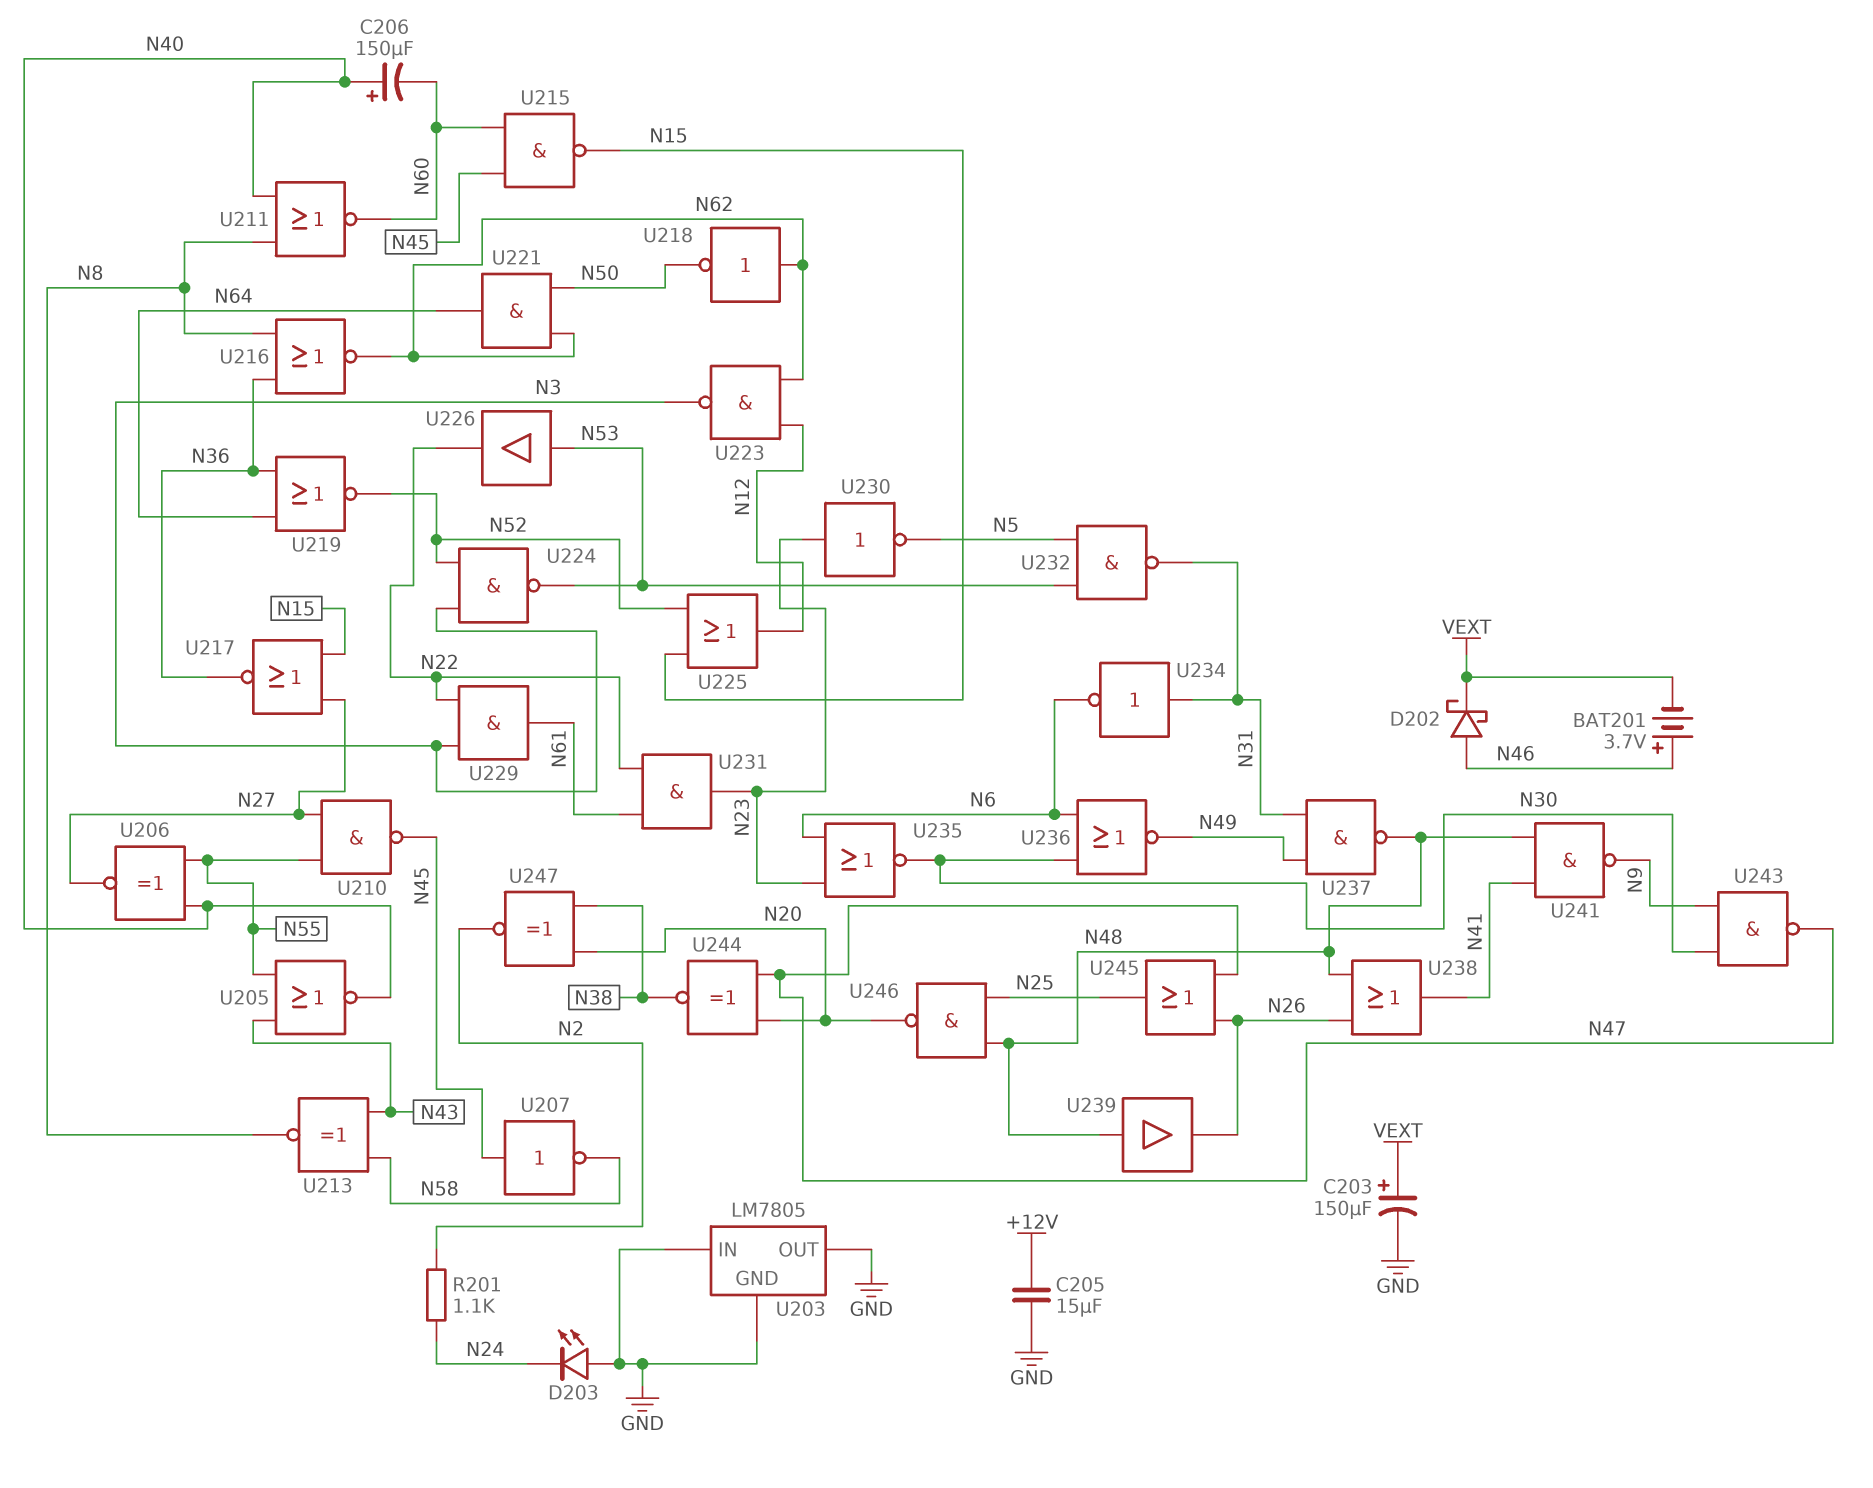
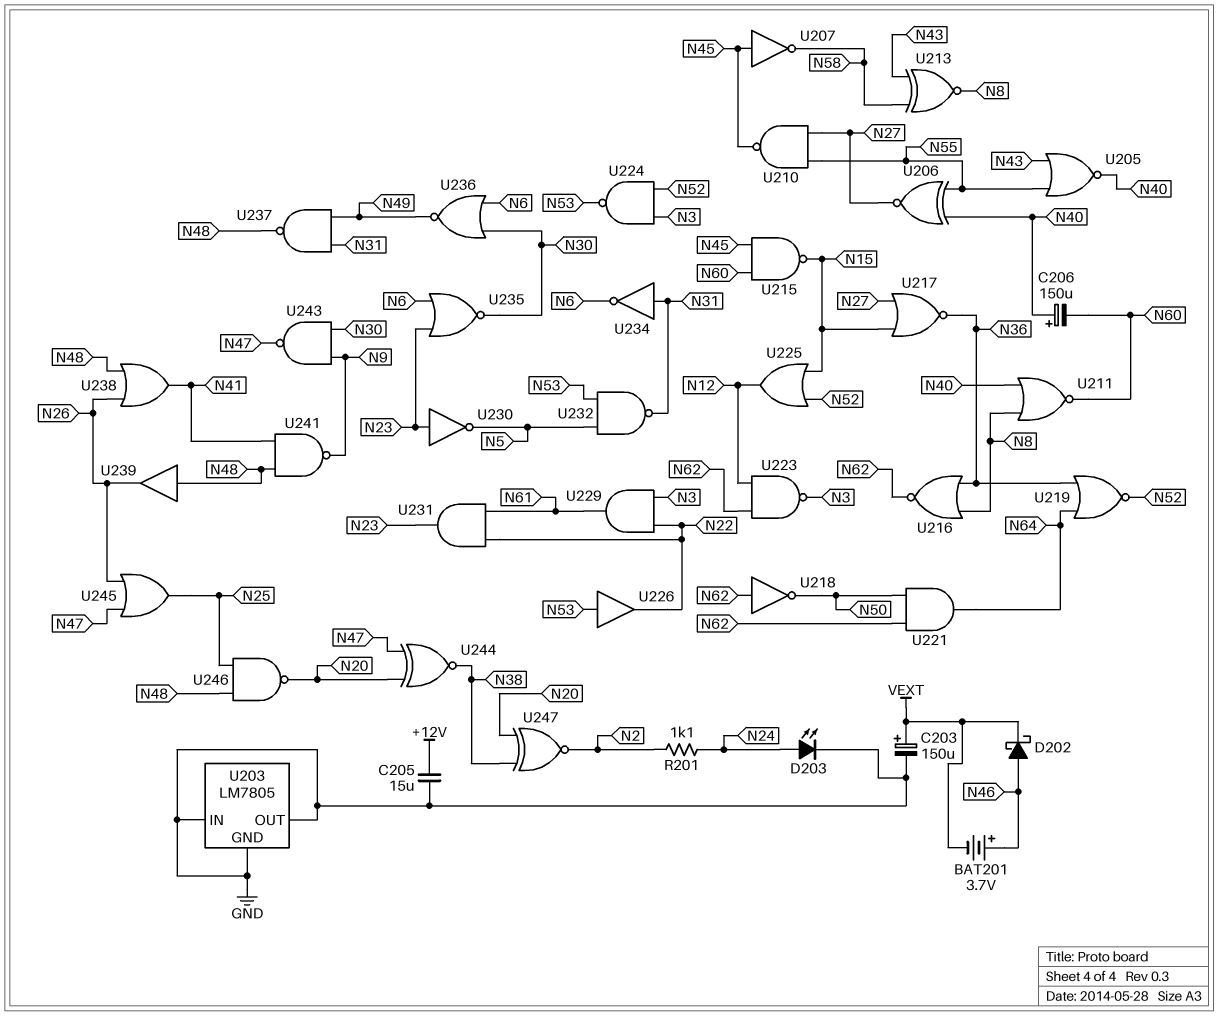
D203: LED (A GND, K N24) -> LED (A N24, K GND)

